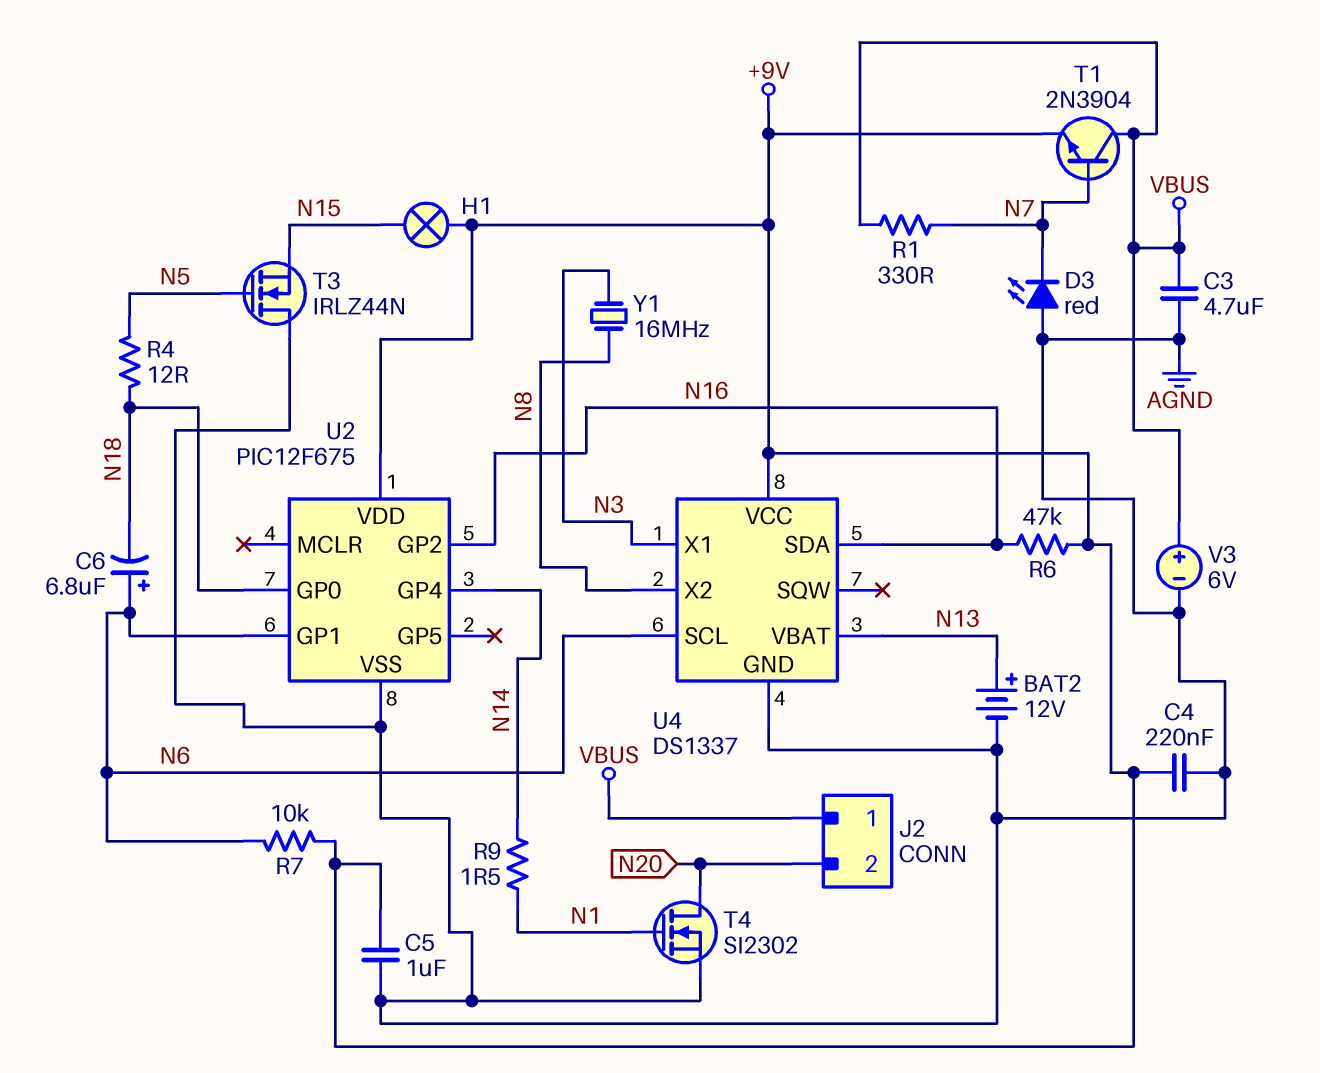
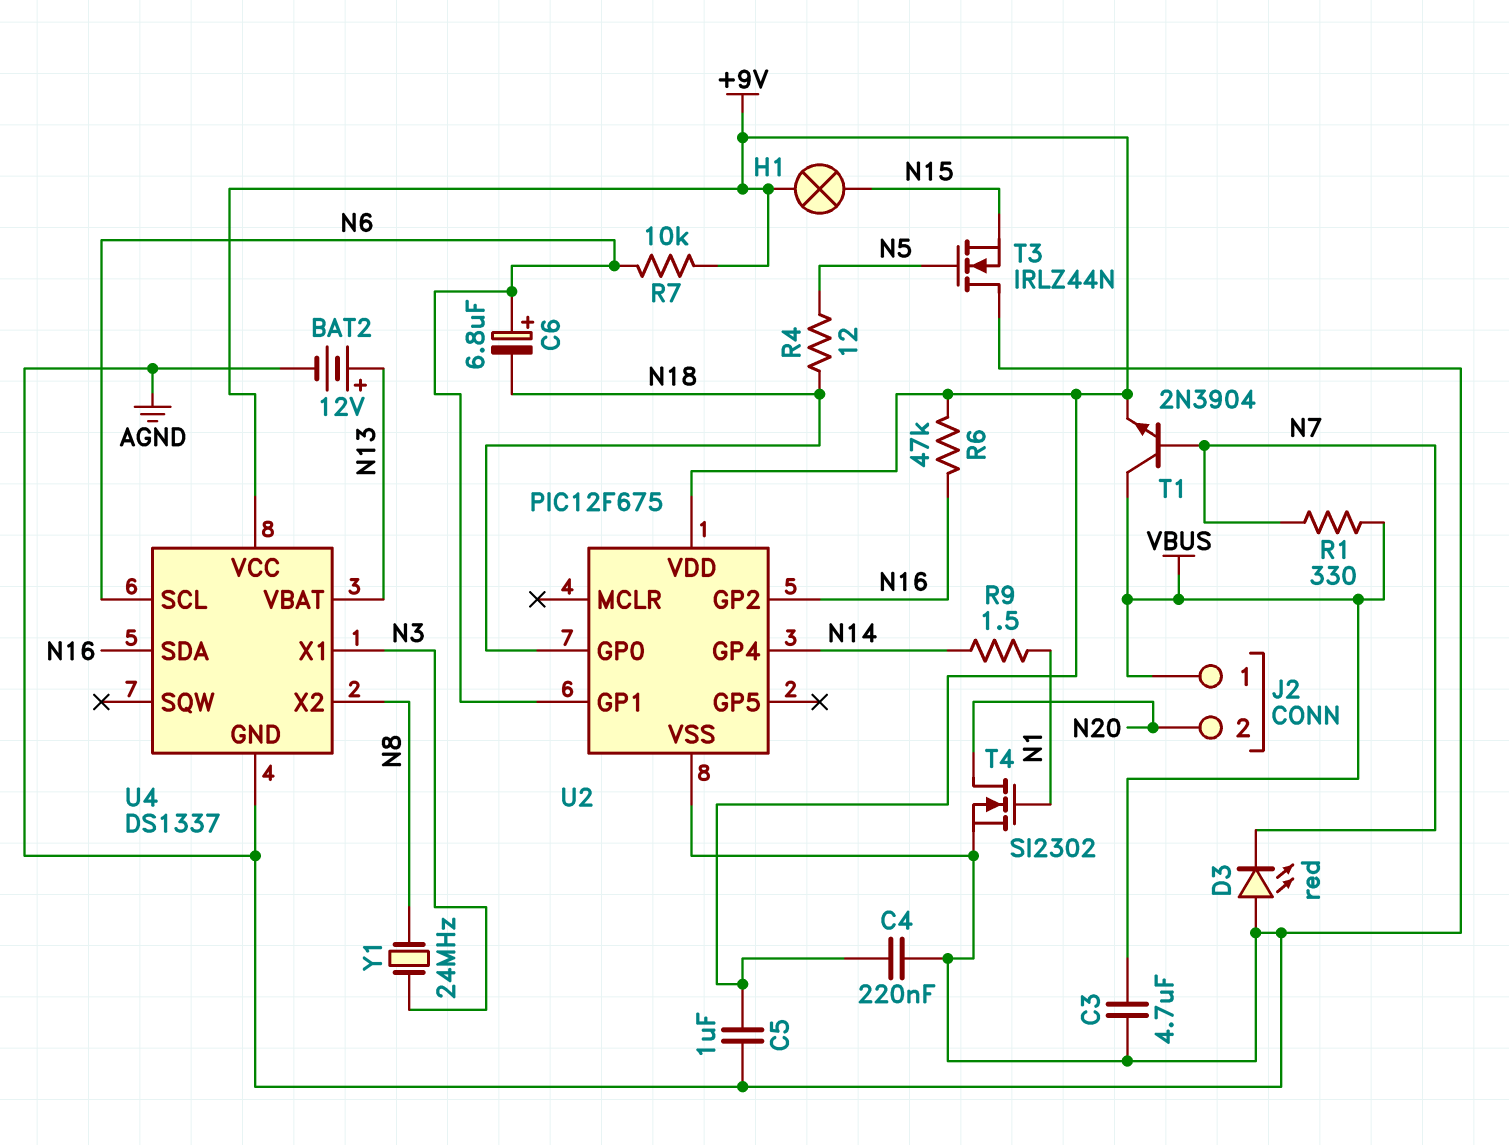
V3: 6V (plus VBUS, minus AGND) -> none
Y1: 16MHz (N3, N8) -> 24MHz (N3, N8)

